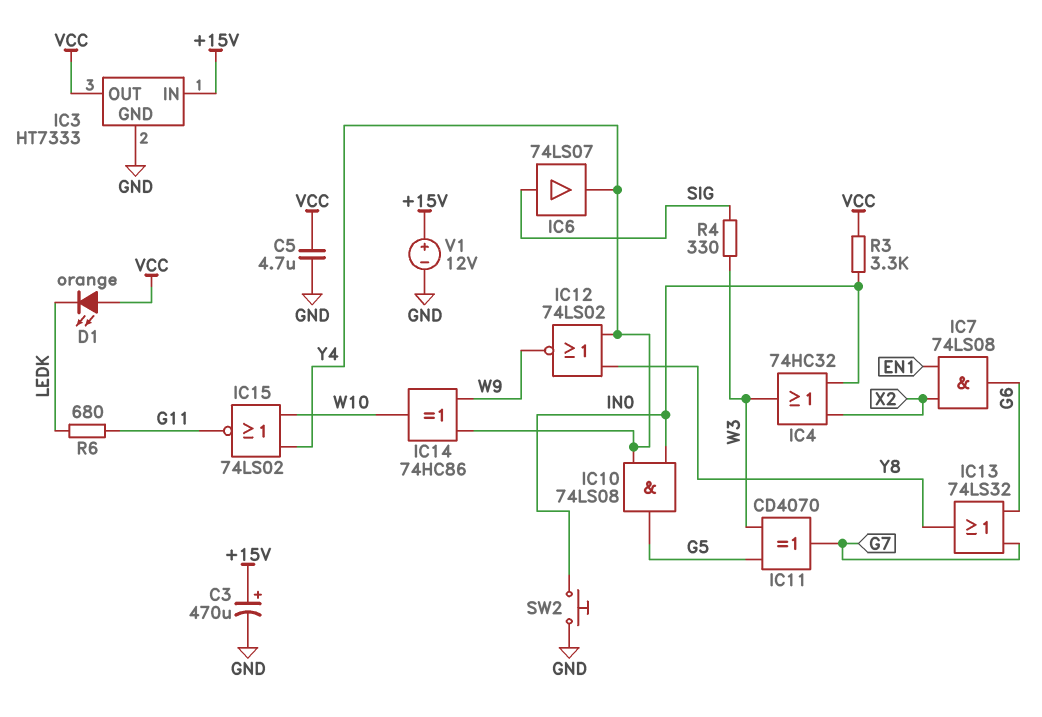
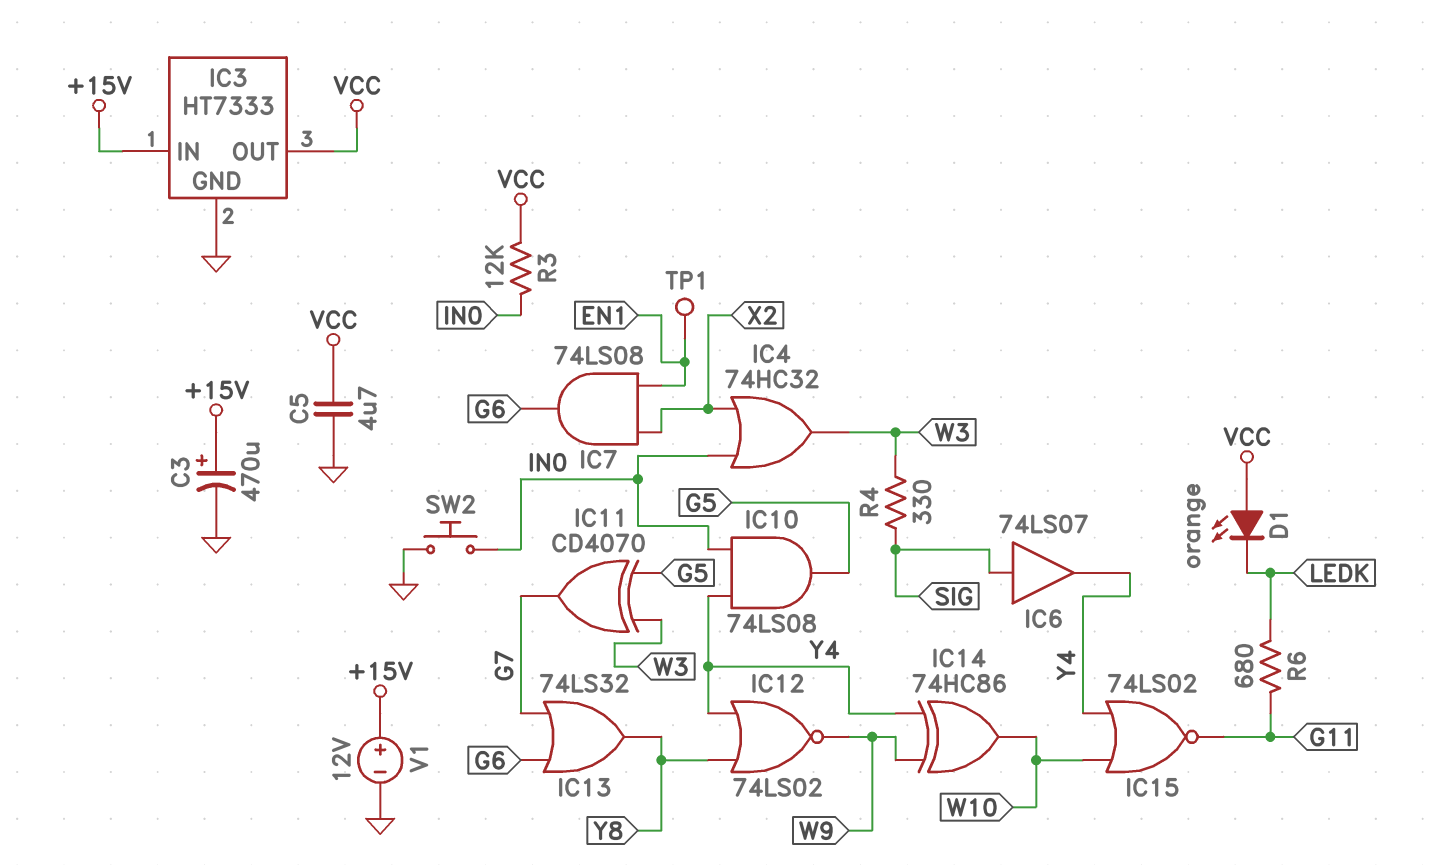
R3: 3.3k (IN0, VCC) -> 12k (IN0, VCC)
TP1: none -> test point (EN1)

